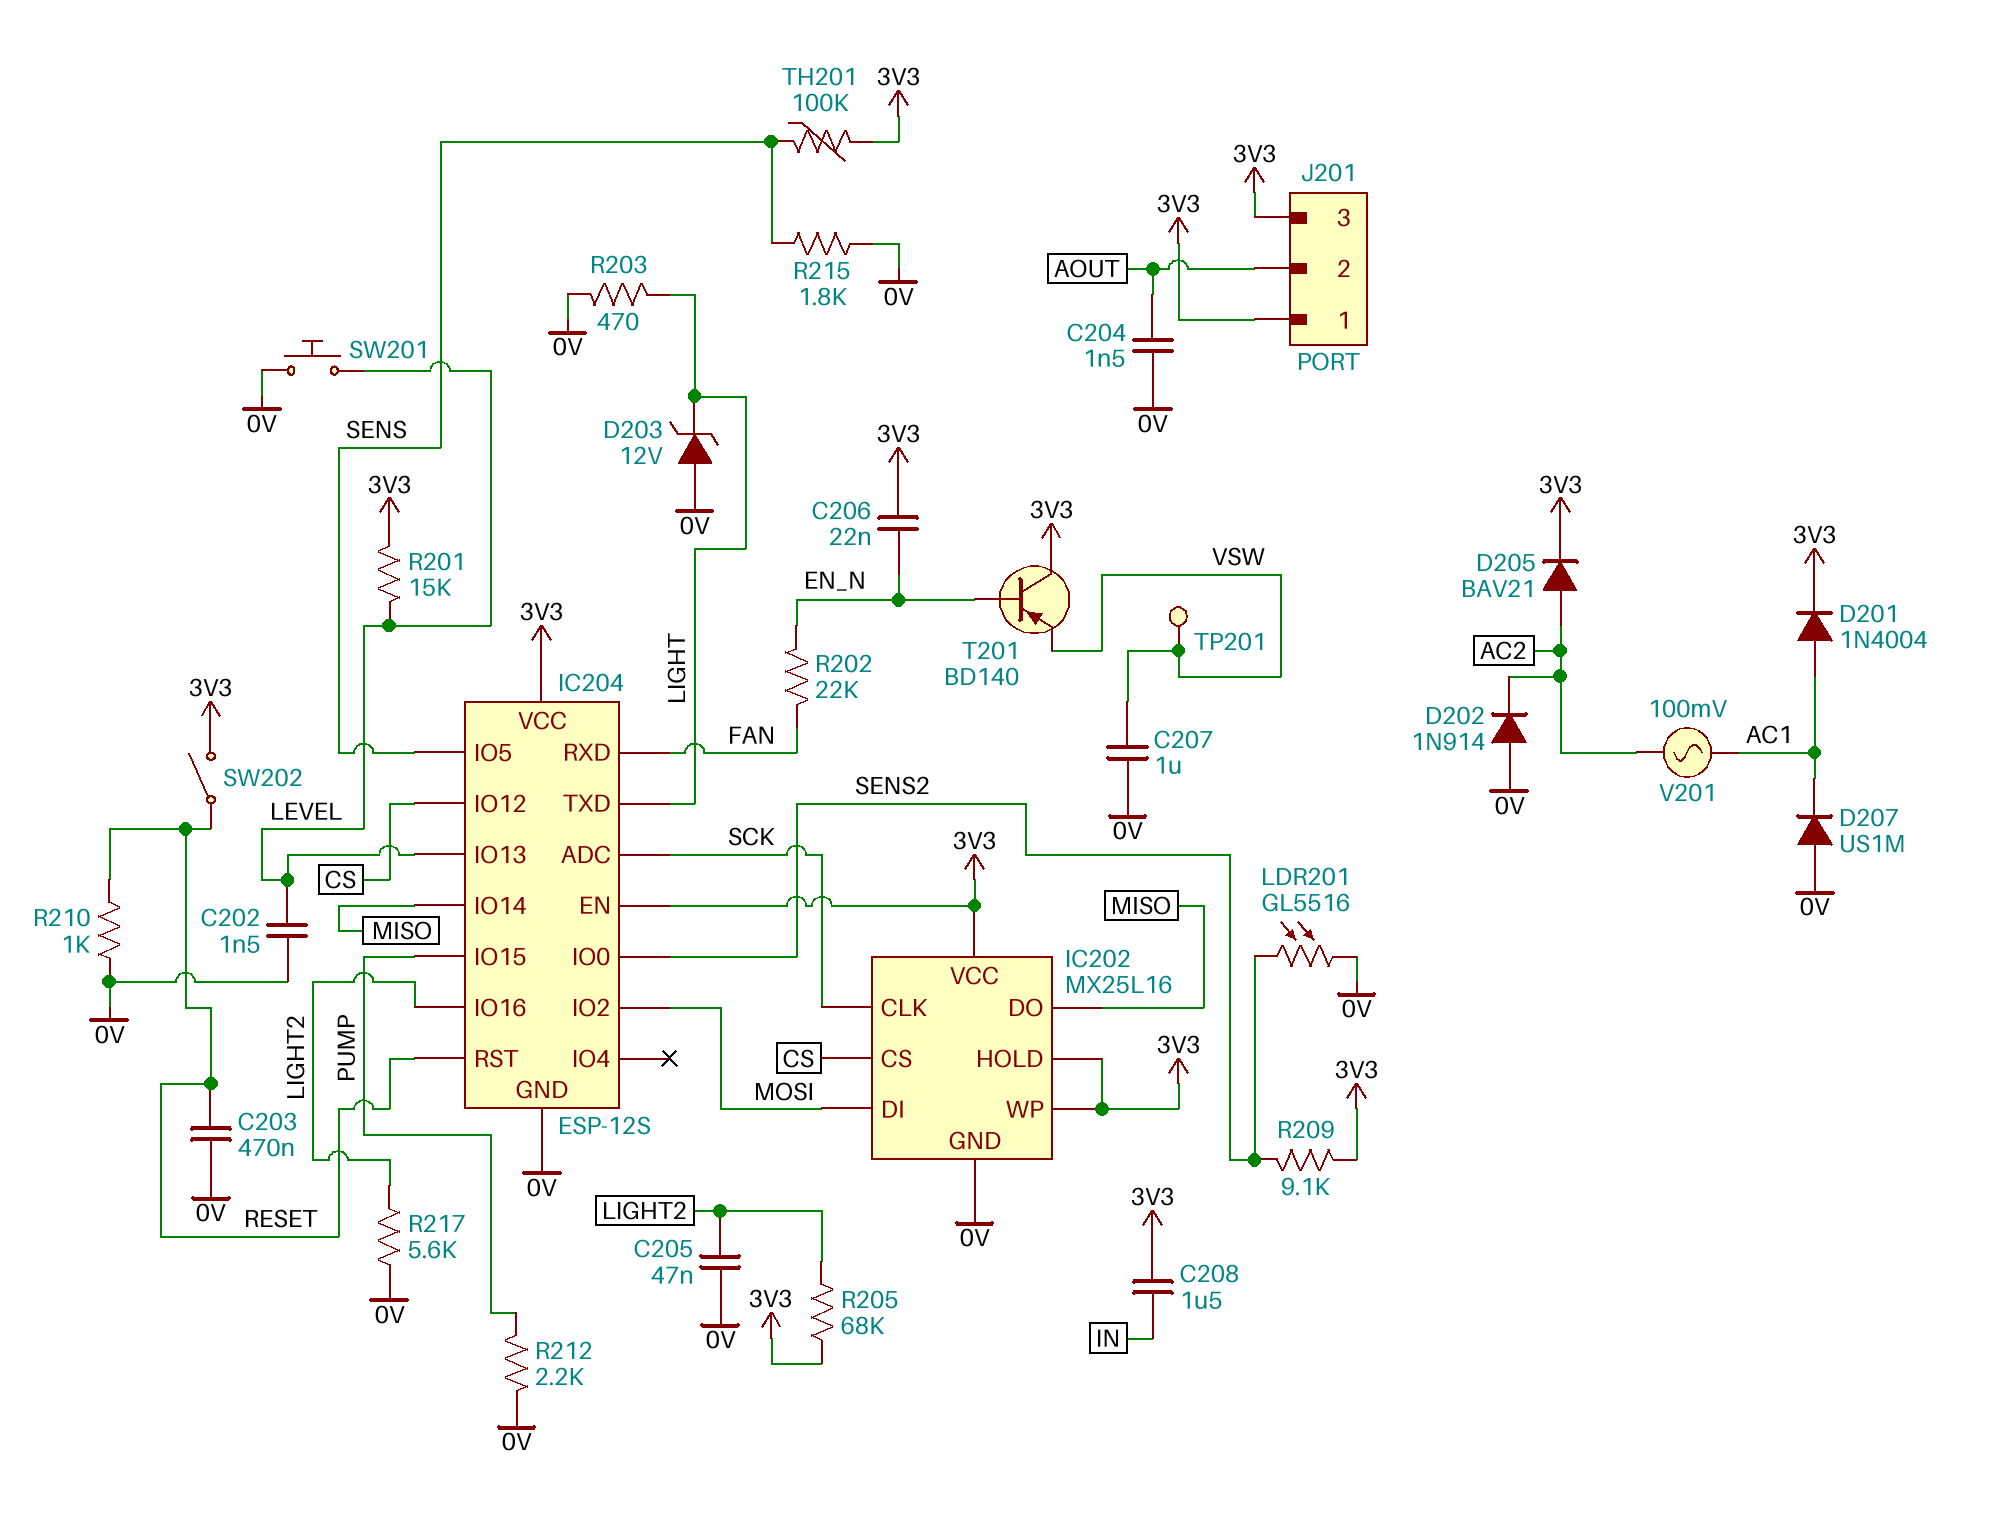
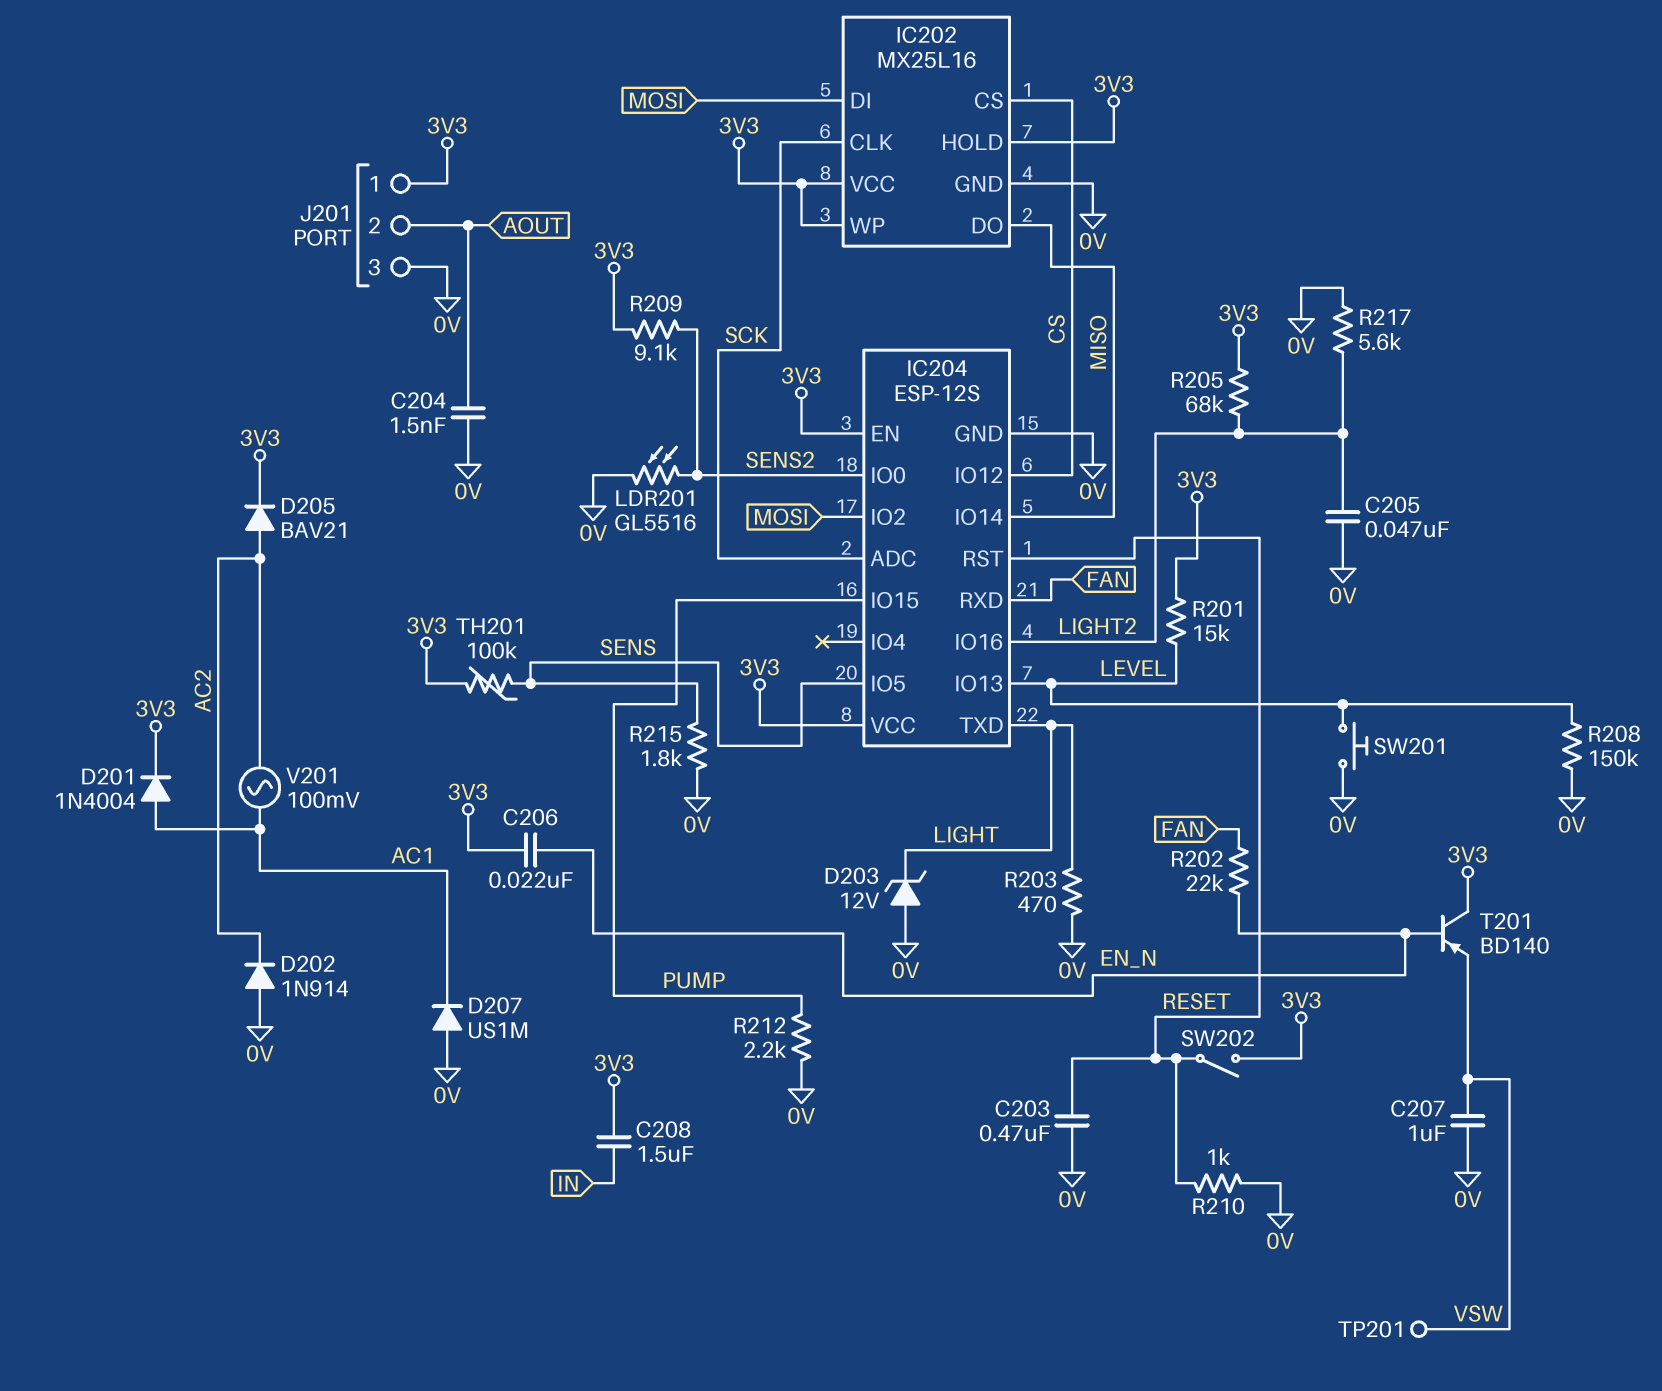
C202: 1.5nF (0V, LEVEL) -> none
J201 pin 3: 3V3 -> 0V
R208: none -> 150k (0V, LEVEL)

